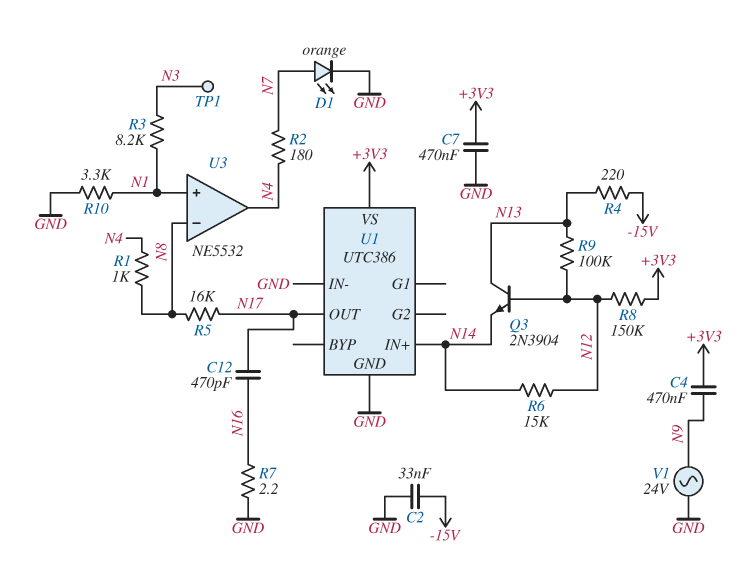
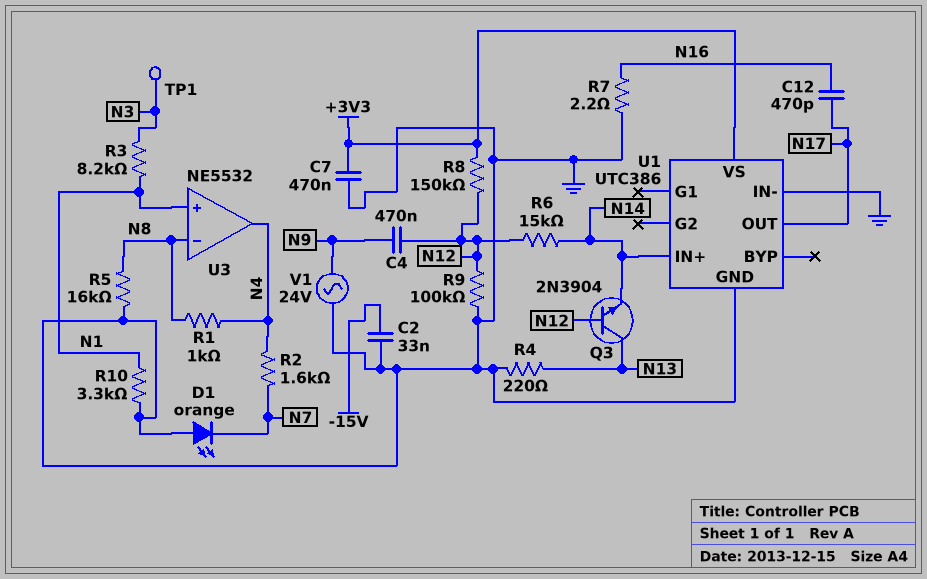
C4: 470nF (+3V3, N9) -> 470nF (N9, N12)
D1: LED orange (A N7, K GND) -> LED orange (A GND, K N7)
R2: 180 (N4, N7) -> 1.6k (N4, N7)
R4: 220 (-15V, N13) -> 220 (GND, N13)
R5: 16k (N8, N17) -> 16k (GND, N8)
R9: 100k (N12, N13) -> 100k (GND, N12)

